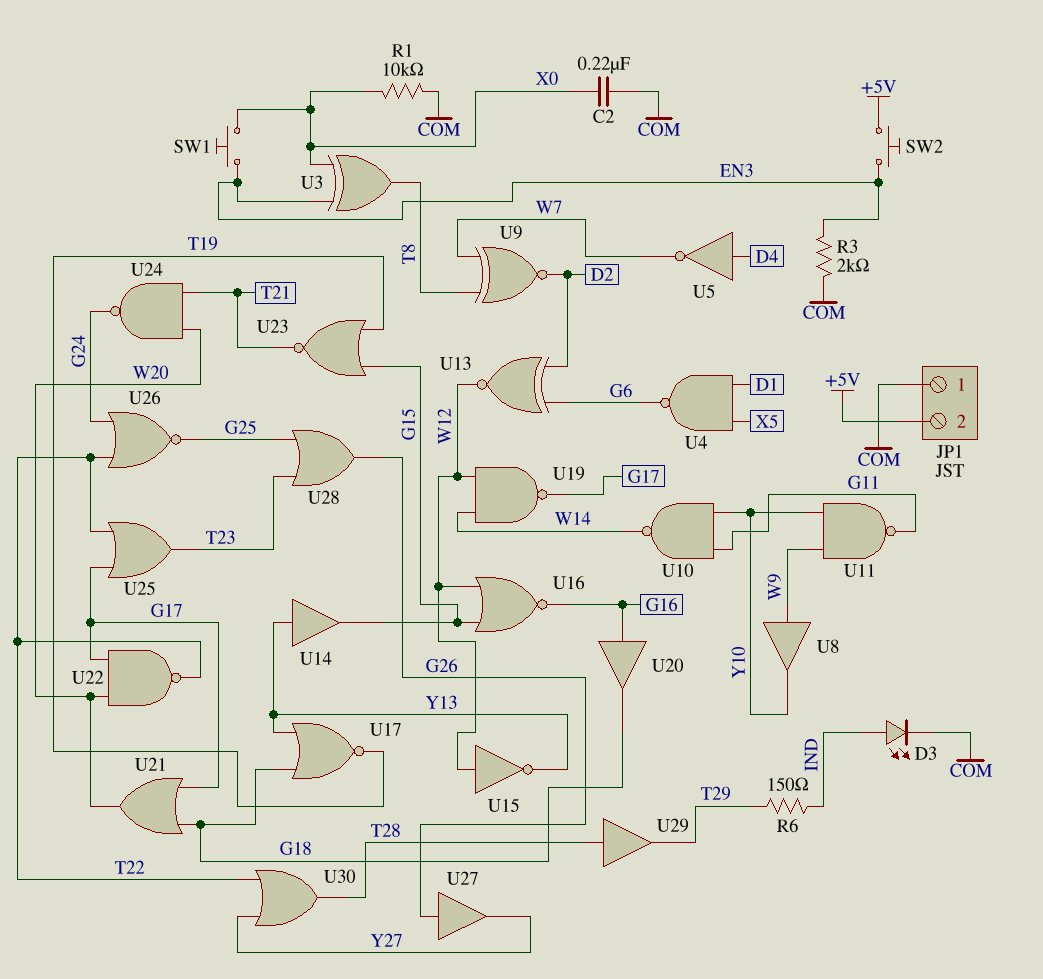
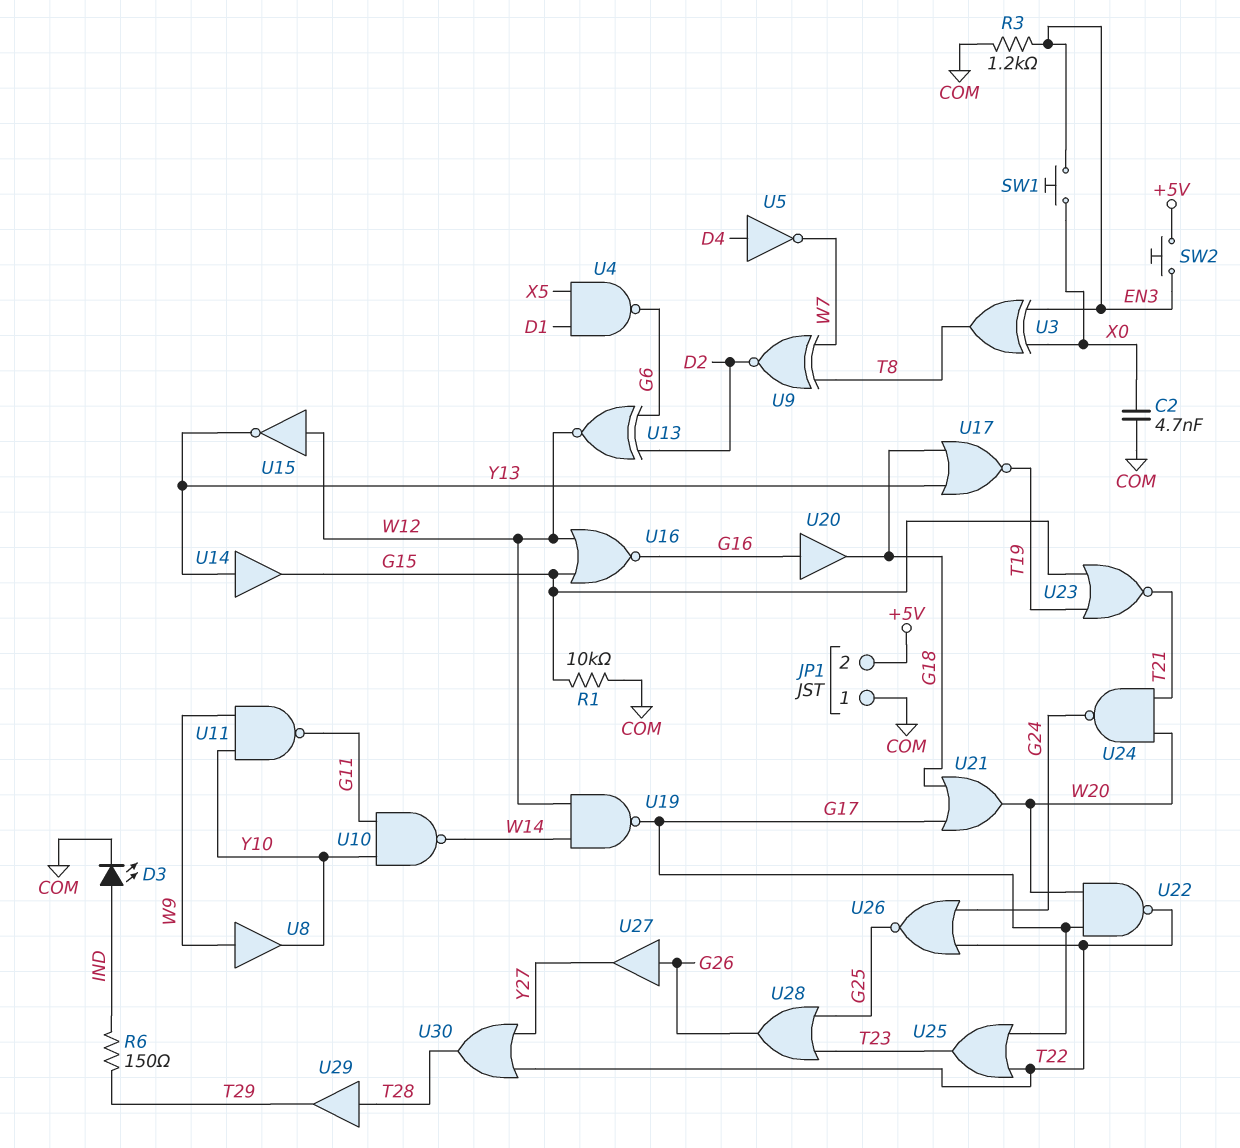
C2: 220nF (COM, X0) -> 4.7nF (COM, X0)
R1: 10k (COM, X0) -> 10k (COM, G15)
R3: 2k (COM, EN3) -> 1.2k (COM, EN3)

